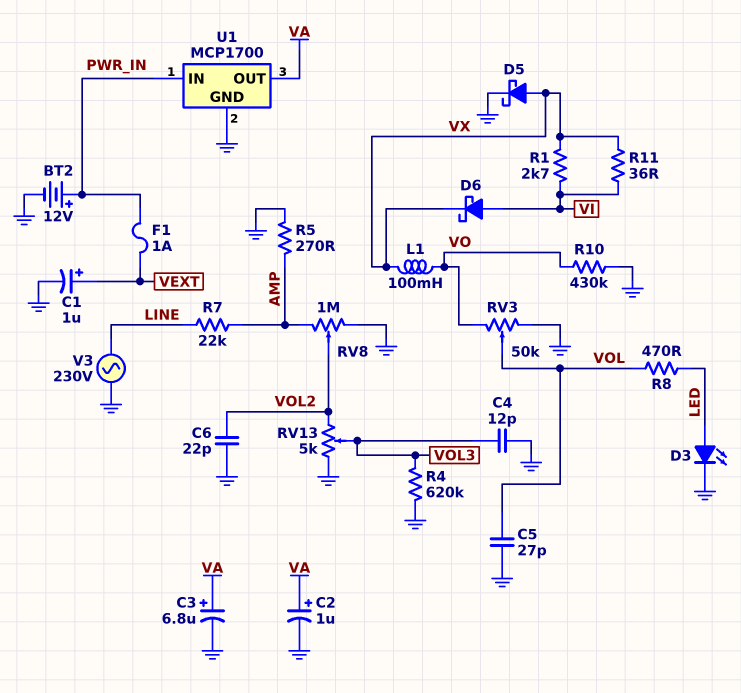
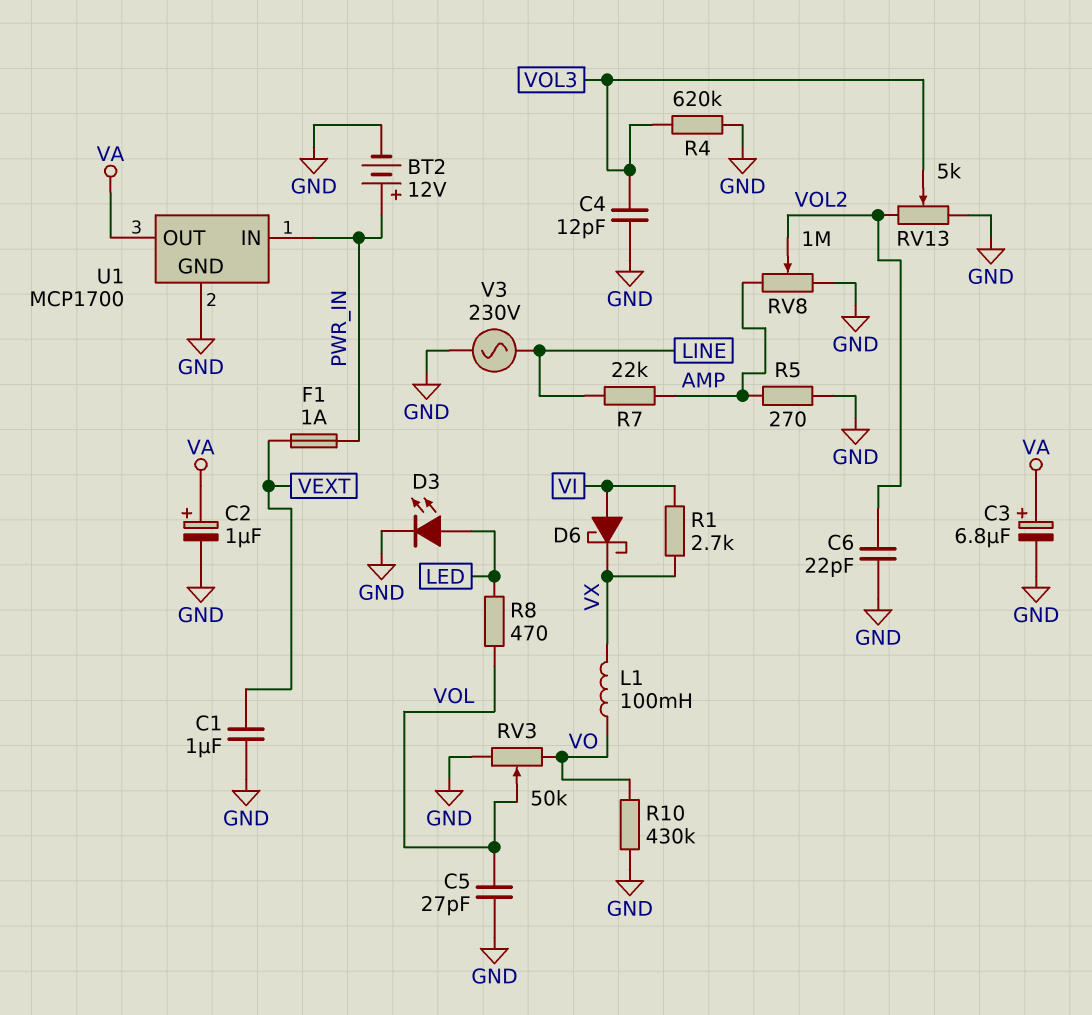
C1: 1uF (plus VEXT, minus GND) -> 1uF (GND, VEXT)
D5: schottky (A VX, K GND) -> none
R11: 36 (VI, VX) -> none

